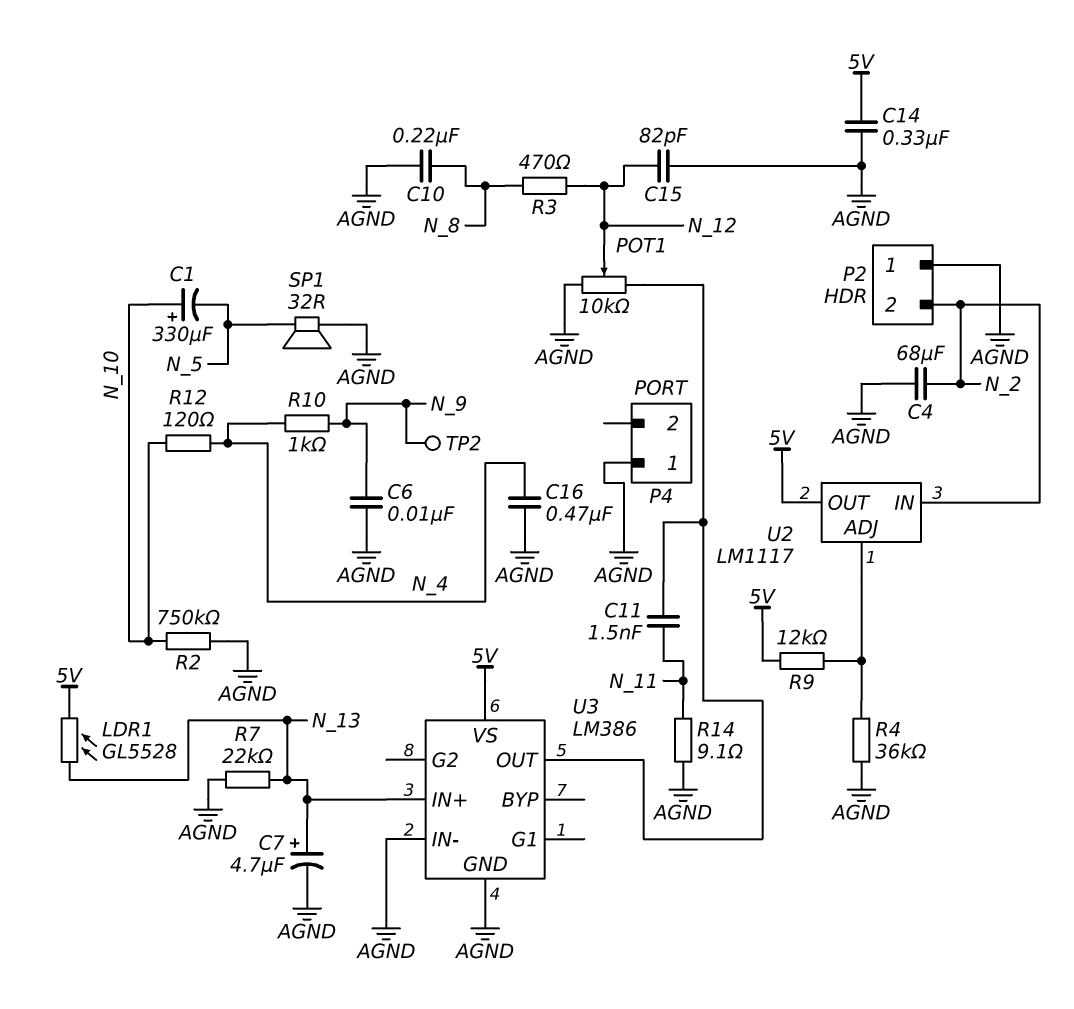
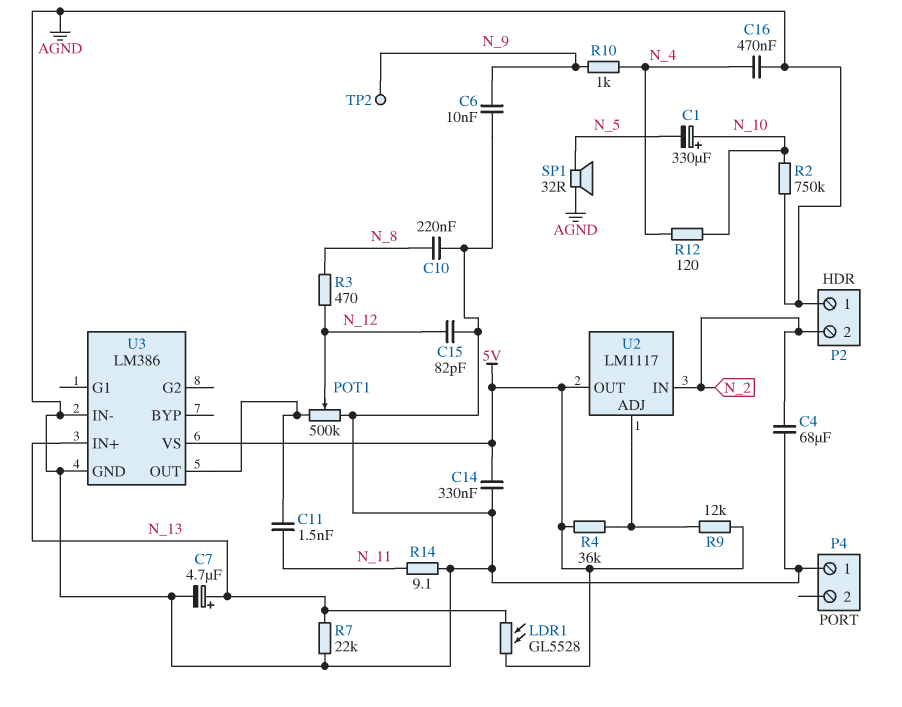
POT1: 10k (AGND, U3/OUT, wiper N_12) -> 500k (AGND, U3/OUT, wiper N_12)
R4: 36k (AGND, U2/ADJ) -> 36k (5V, U2/ADJ)

